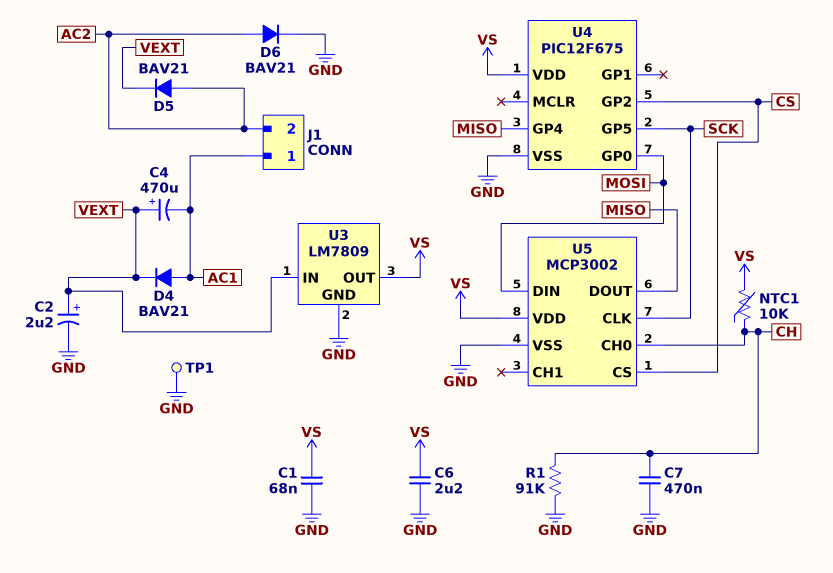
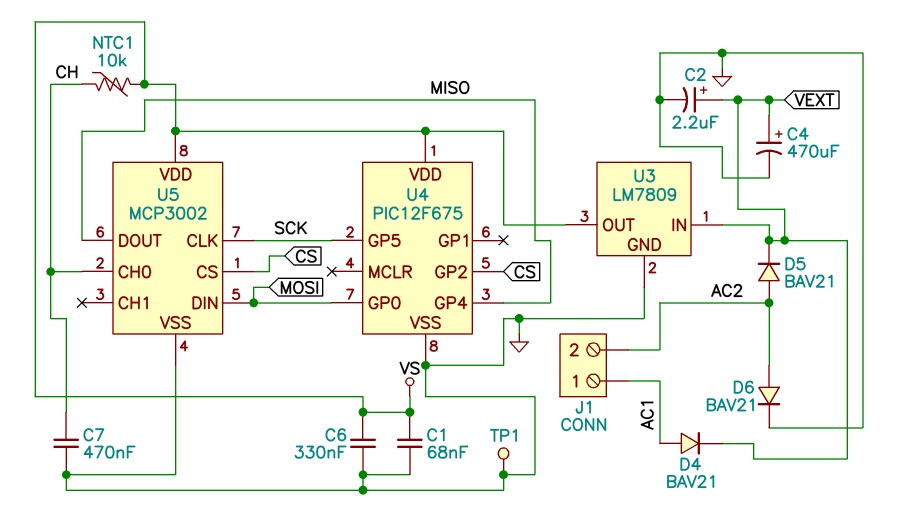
C4: 470uF (plus VEXT, minus AC1) -> 470uF (plus VEXT, minus GND)
C6: 2.2uF (GND, VS) -> 330nF (GND, VS)
R1: 91k (CH, GND) -> none

